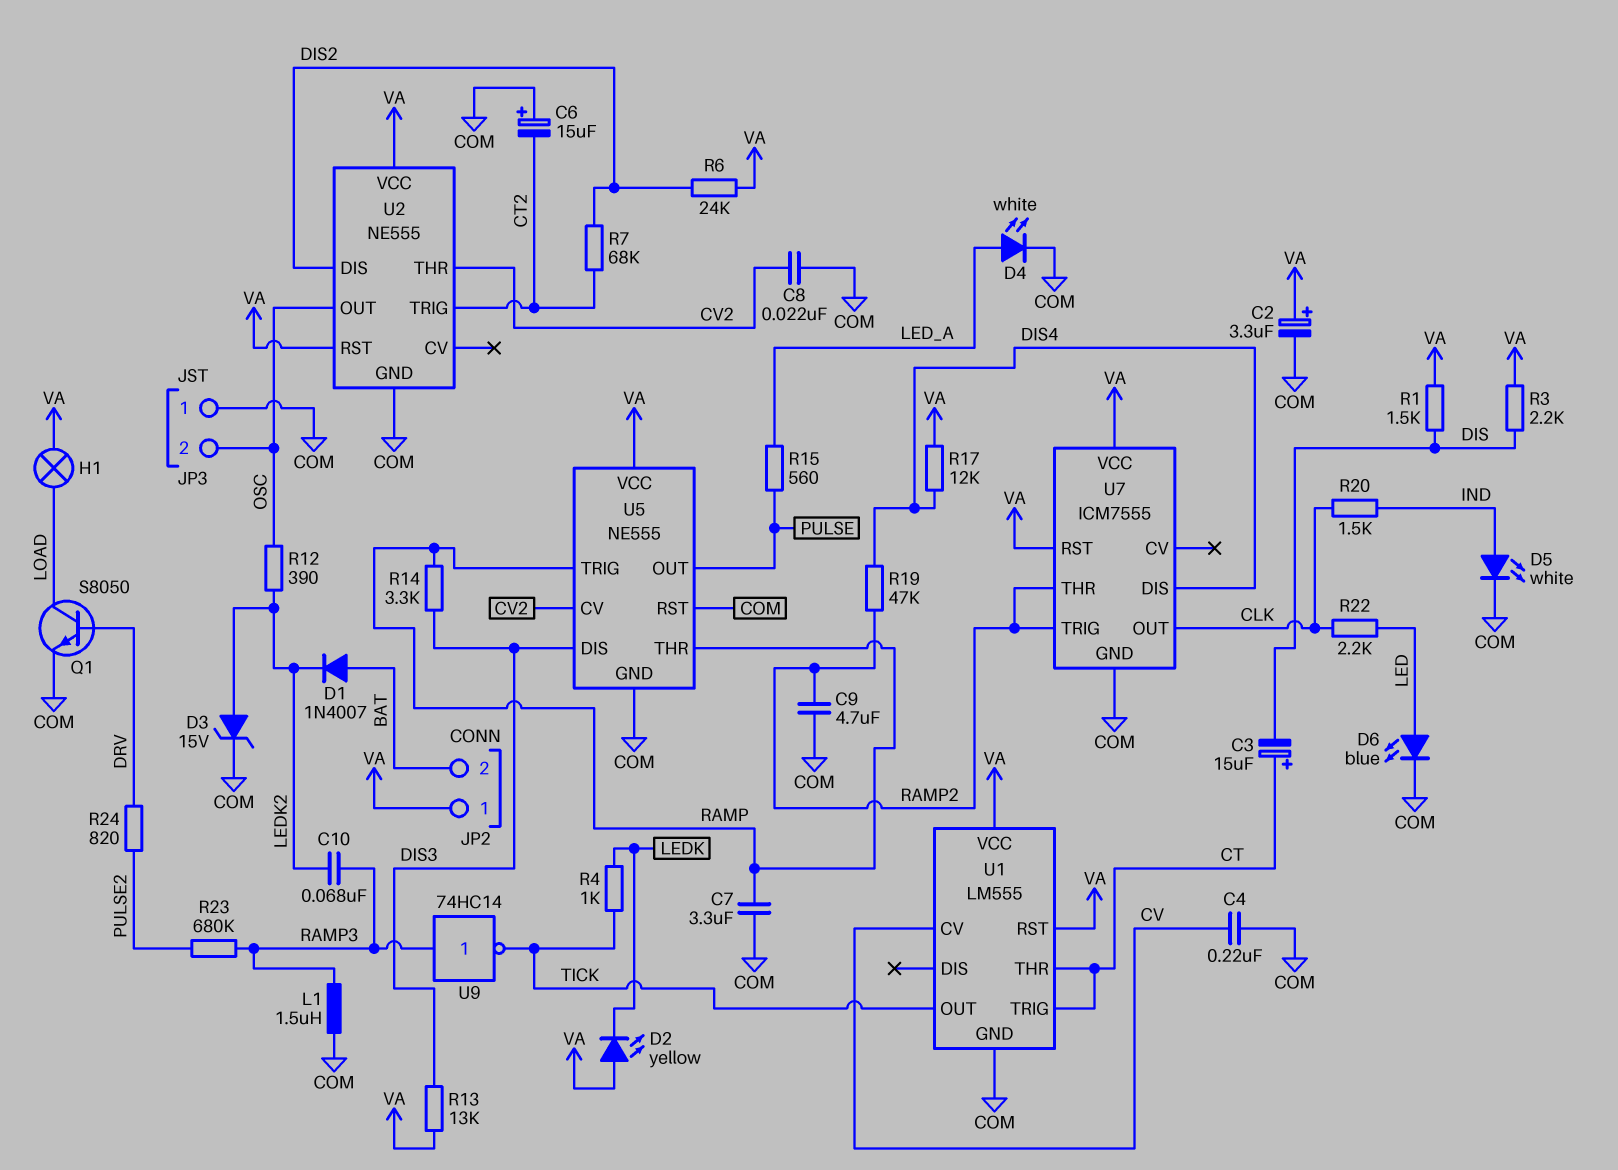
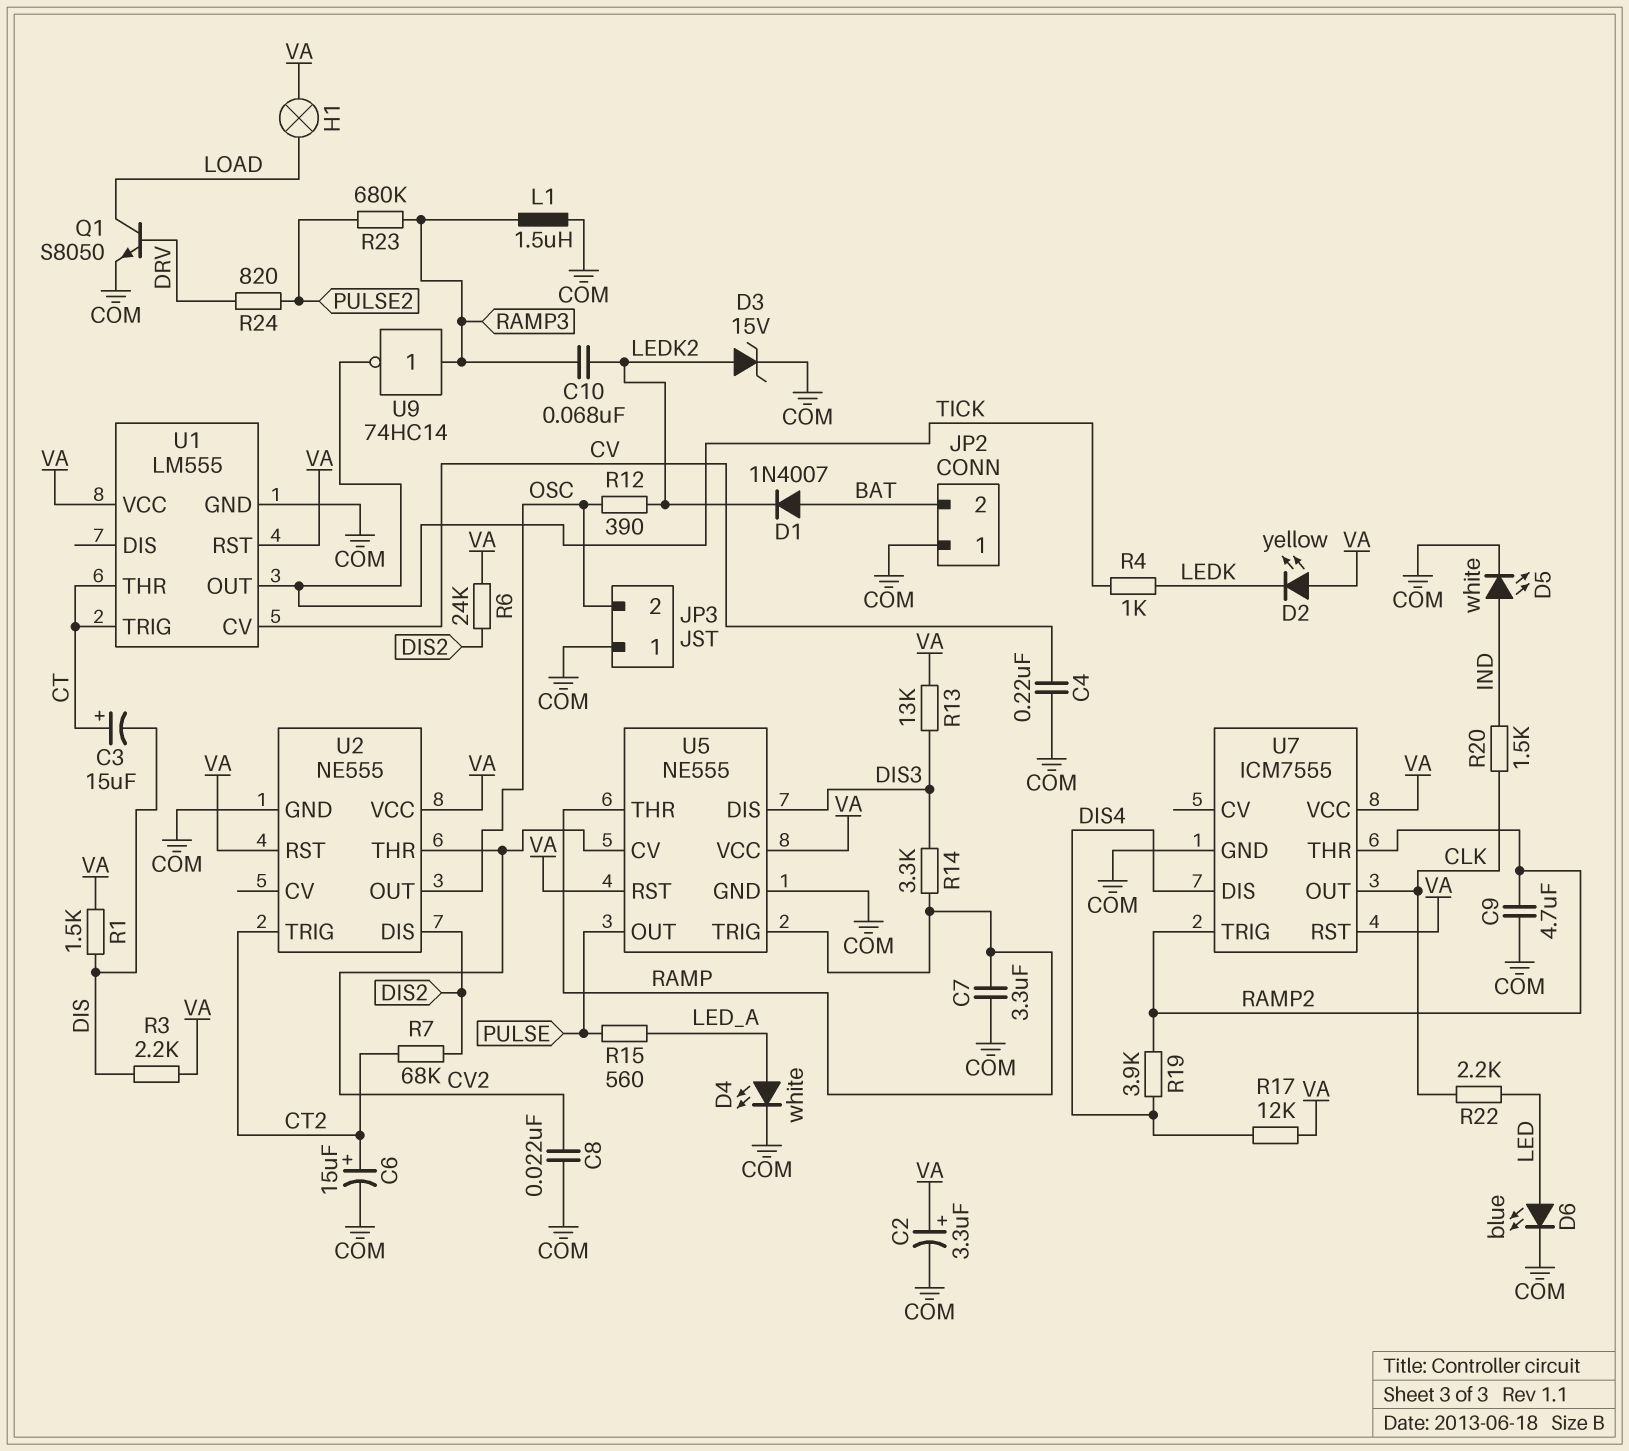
C6: 15uF (plus COM, minus CT2) -> 15uF (plus CT2, minus COM)
JP2 pin 1: VA -> COM
R19: 47k (DIS4, RAMP2) -> 3.9k (DIS4, RAMP2)
U5 pin RST: COM -> VA

